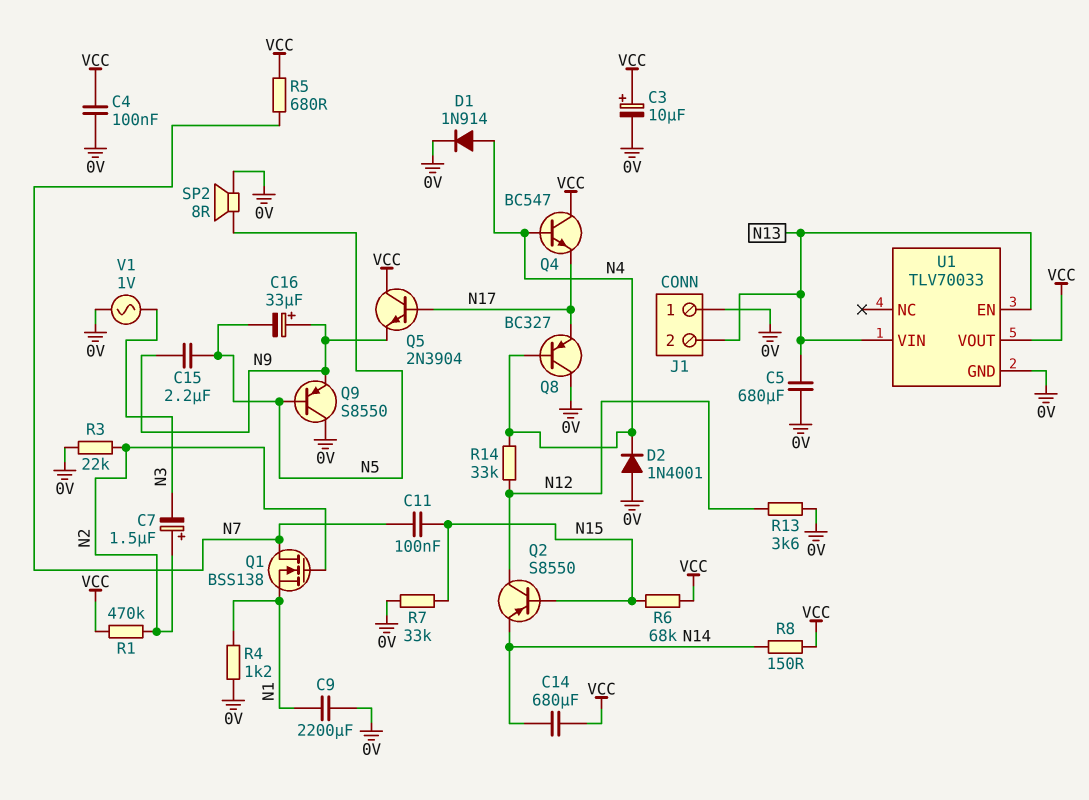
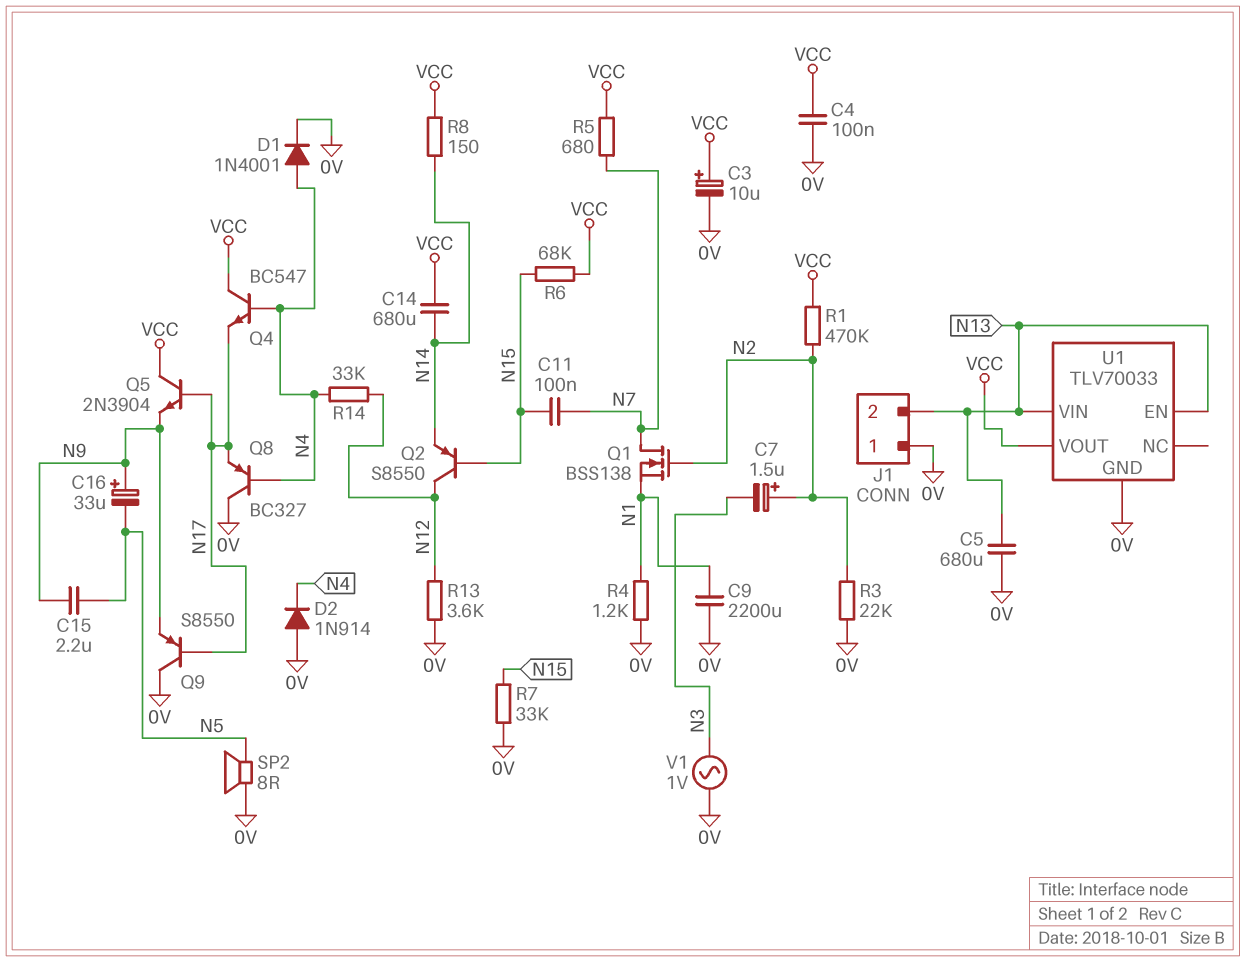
D1: diode 1N914 (A N4, K 0V) -> diode 1N4001 (A N4, K 0V)
D2: diode 1N4001 (A 0V, K N4) -> diode 1N914 (A 0V, K N4)
Q9: PNP S8550 (B N5, C 0V, E N9) -> PNP S8550 (B N17, C 0V, E N9)

